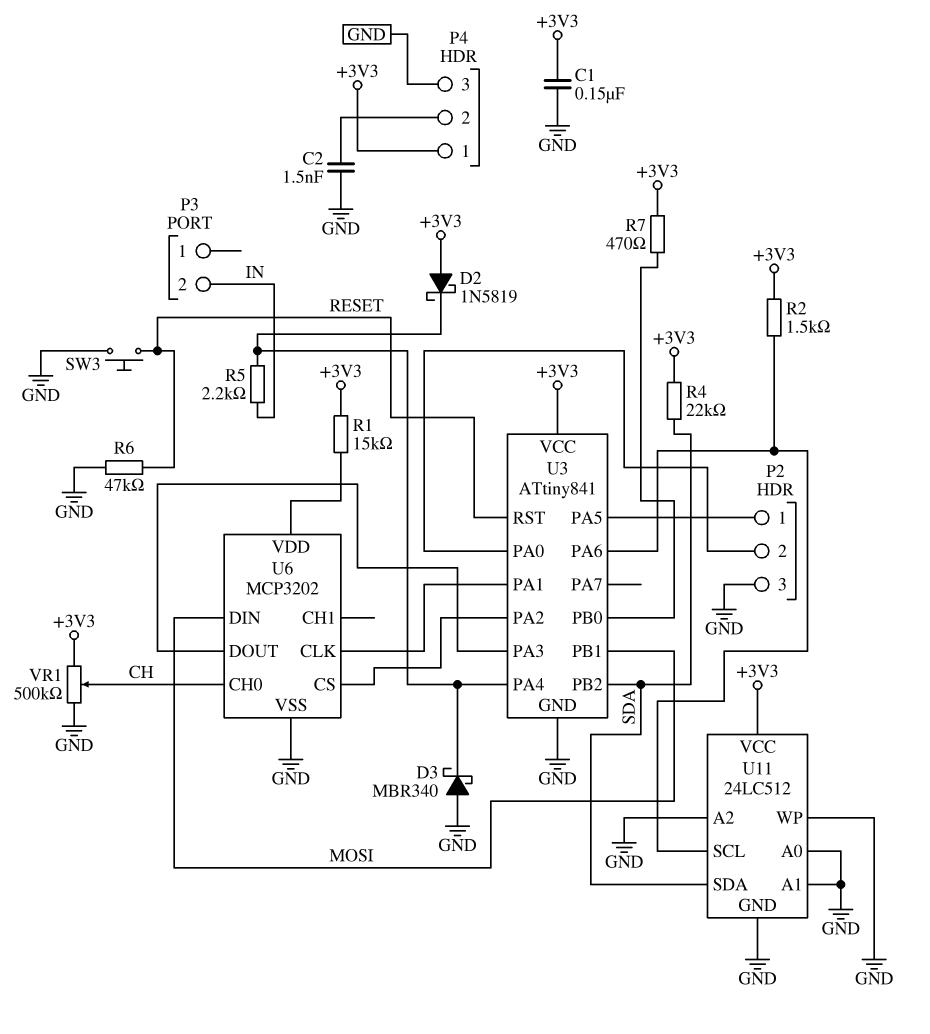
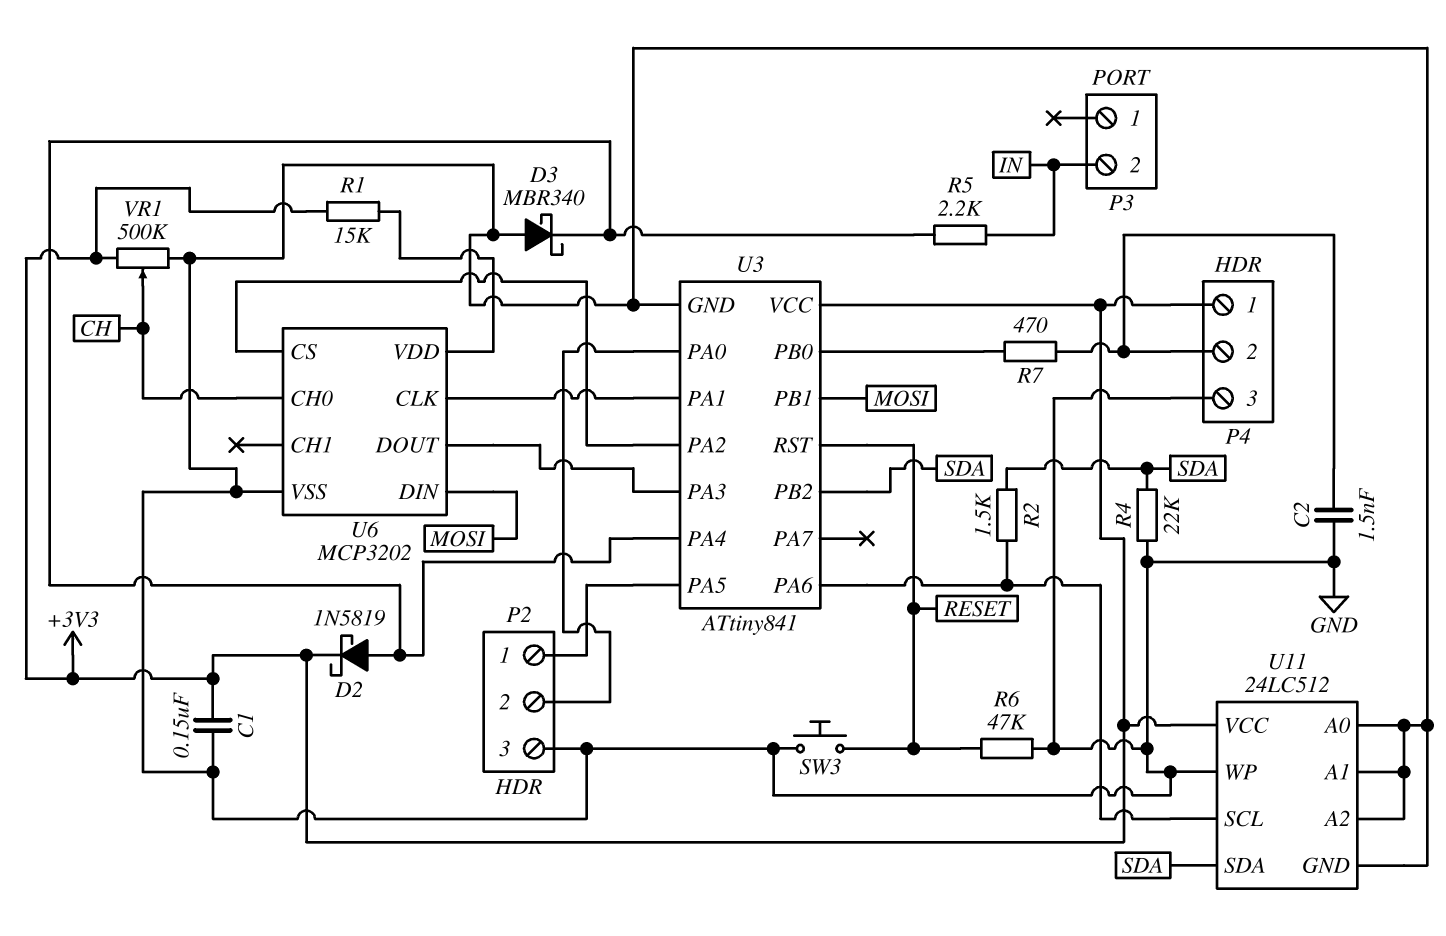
D2: schottky 1N5819 (A +3V3, K U3/PA4) -> schottky 1N5819 (A U3/PA4, K +3V3)
R2: 1.5k (+3V3, U3/PA6) -> 1.5k (SDA, U3/PA6)
R4: 22k (+3V3, SDA) -> 22k (GND, SDA)
R7: 470 (+3V3, U3/PB0) -> 470 (P4/2, U3/PB0)

